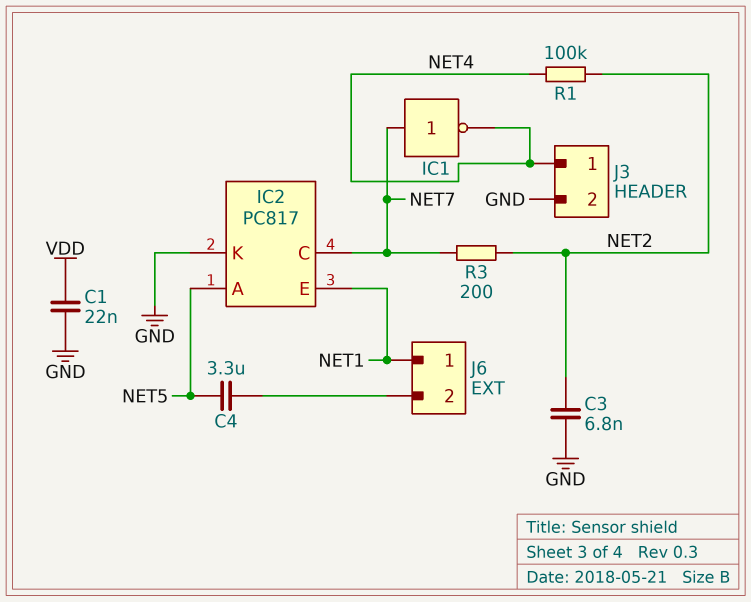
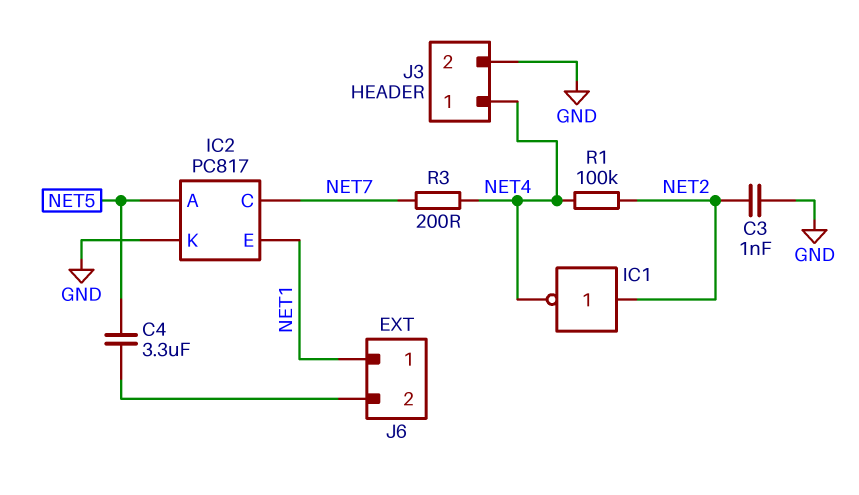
C1: 22nF (GND, VDD) -> none
C3: 6.8nF (GND, NET2) -> 1nF (GND, NET2)
IC1: NOT (in NET7, out NET4) -> NOT (in NET2, out NET4)
R3: 200 (NET2, NET7) -> 200 (NET4, NET7)

